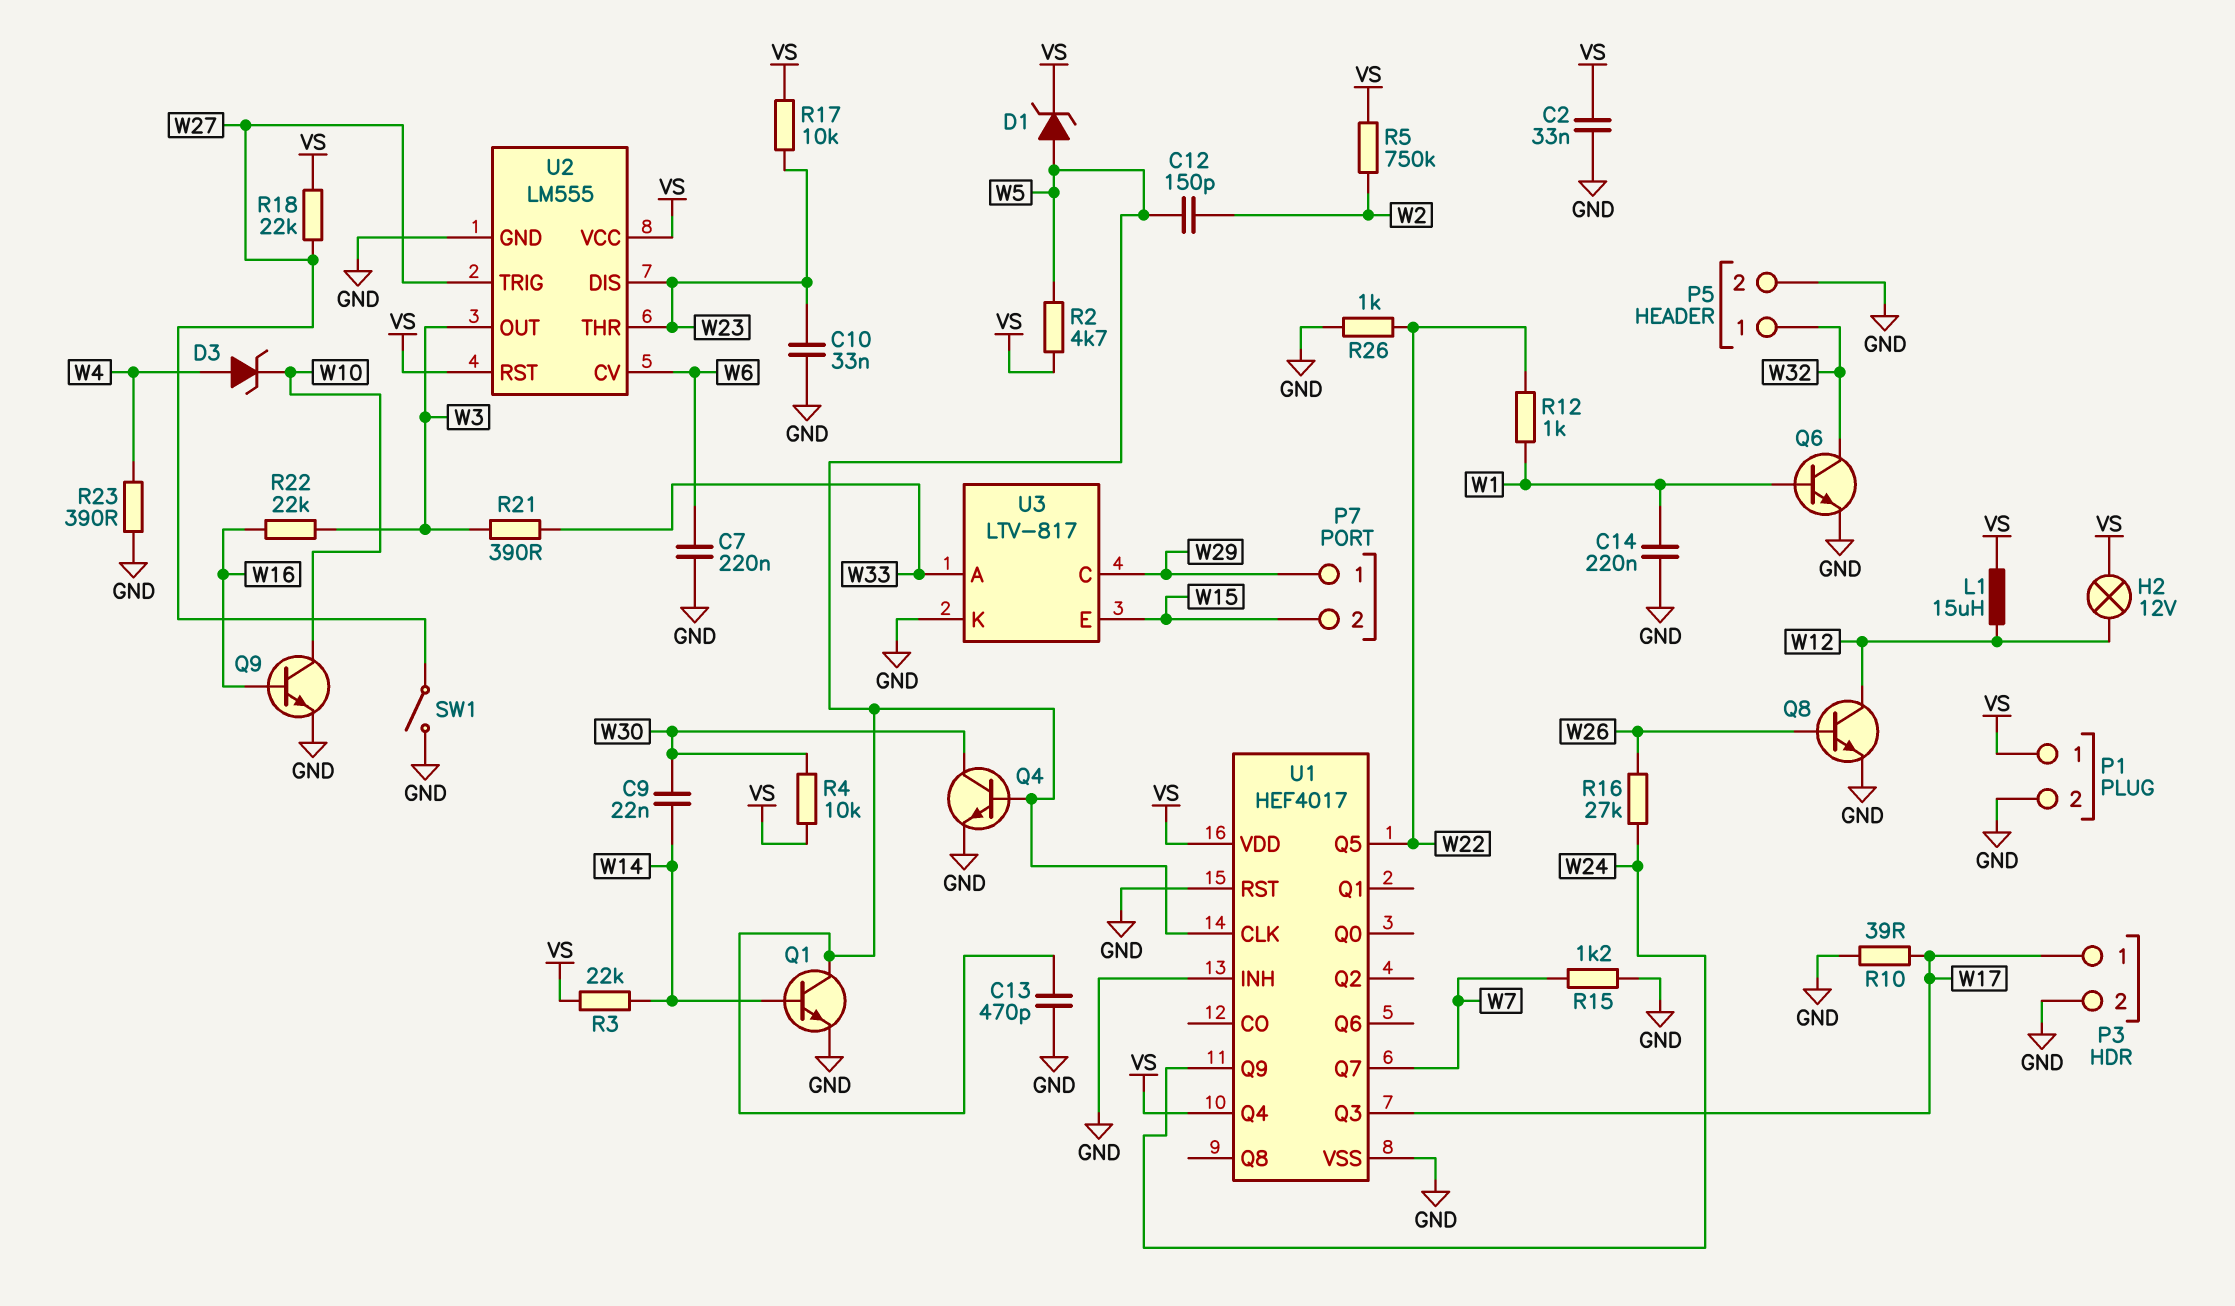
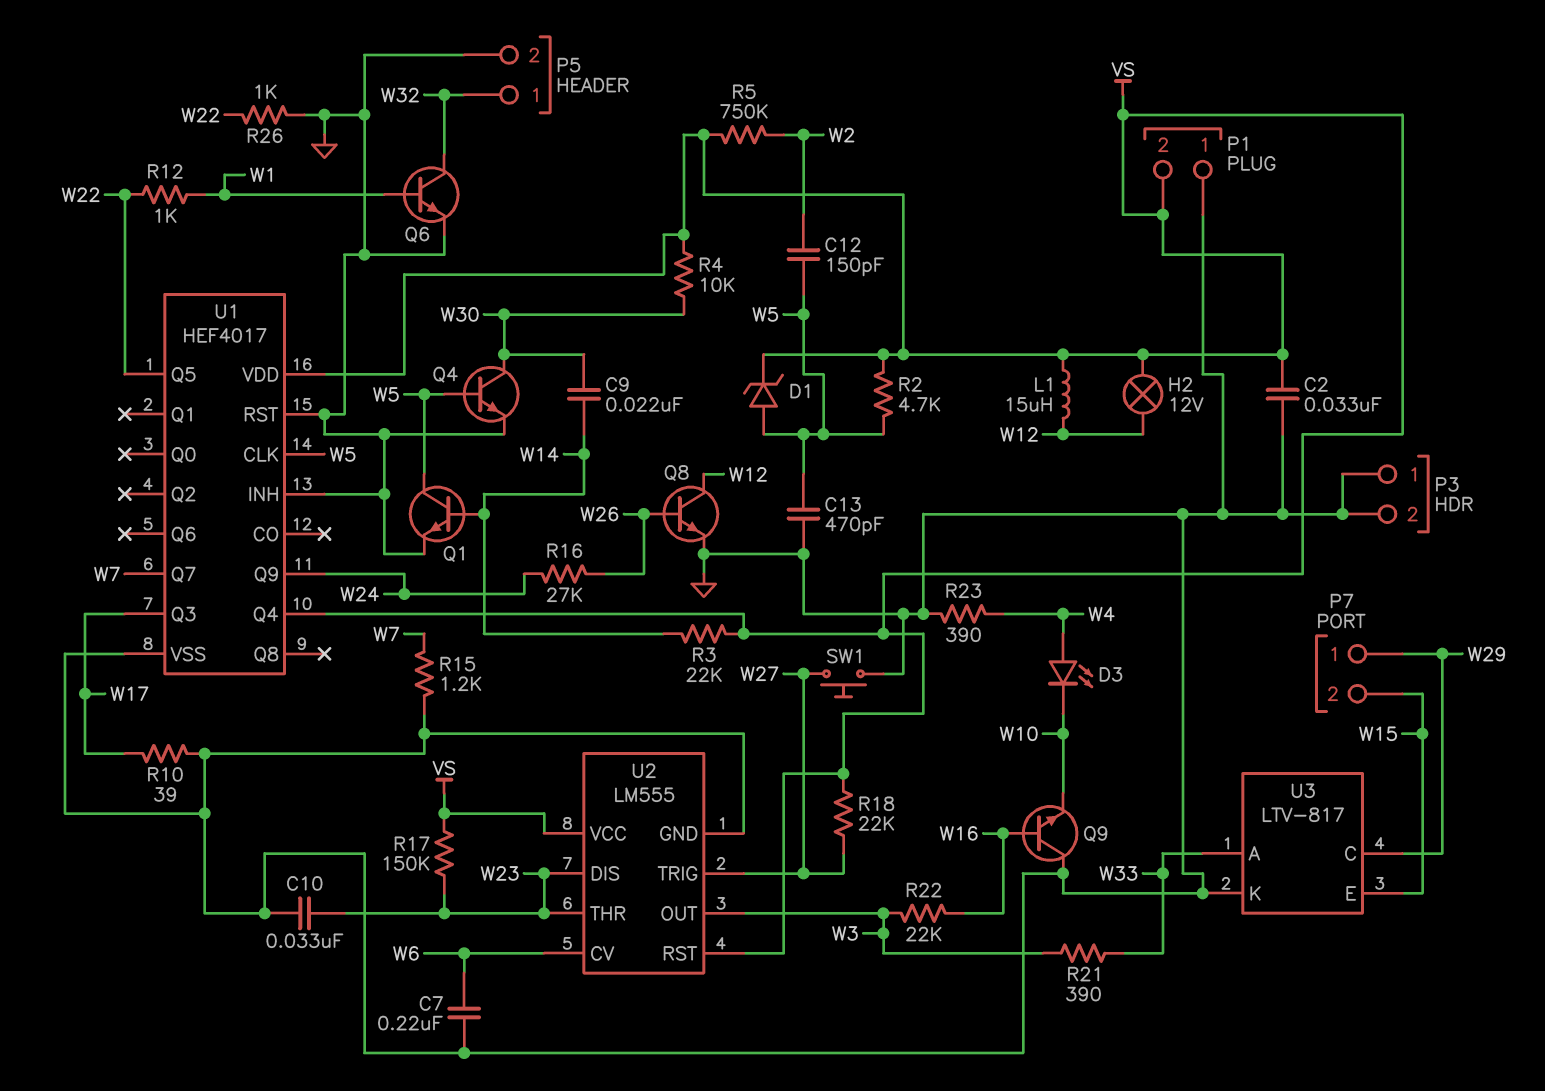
C14: 220nF (GND, W1) -> none
D3: zener (A W4, K W10) -> LED (A W4, K W10)
P1 pin 1: VS -> GND
P1 pin 2: GND -> VS
P3 pin 1: W17 -> GND
Q9: NPN (B W16, C W10, E GND) -> NPN (B W16, C GND, E W10)
R17: 10k (VS, W23) -> 150k (VS, W23)
SW1: switch (GND, W27) -> button (GND, W27)

